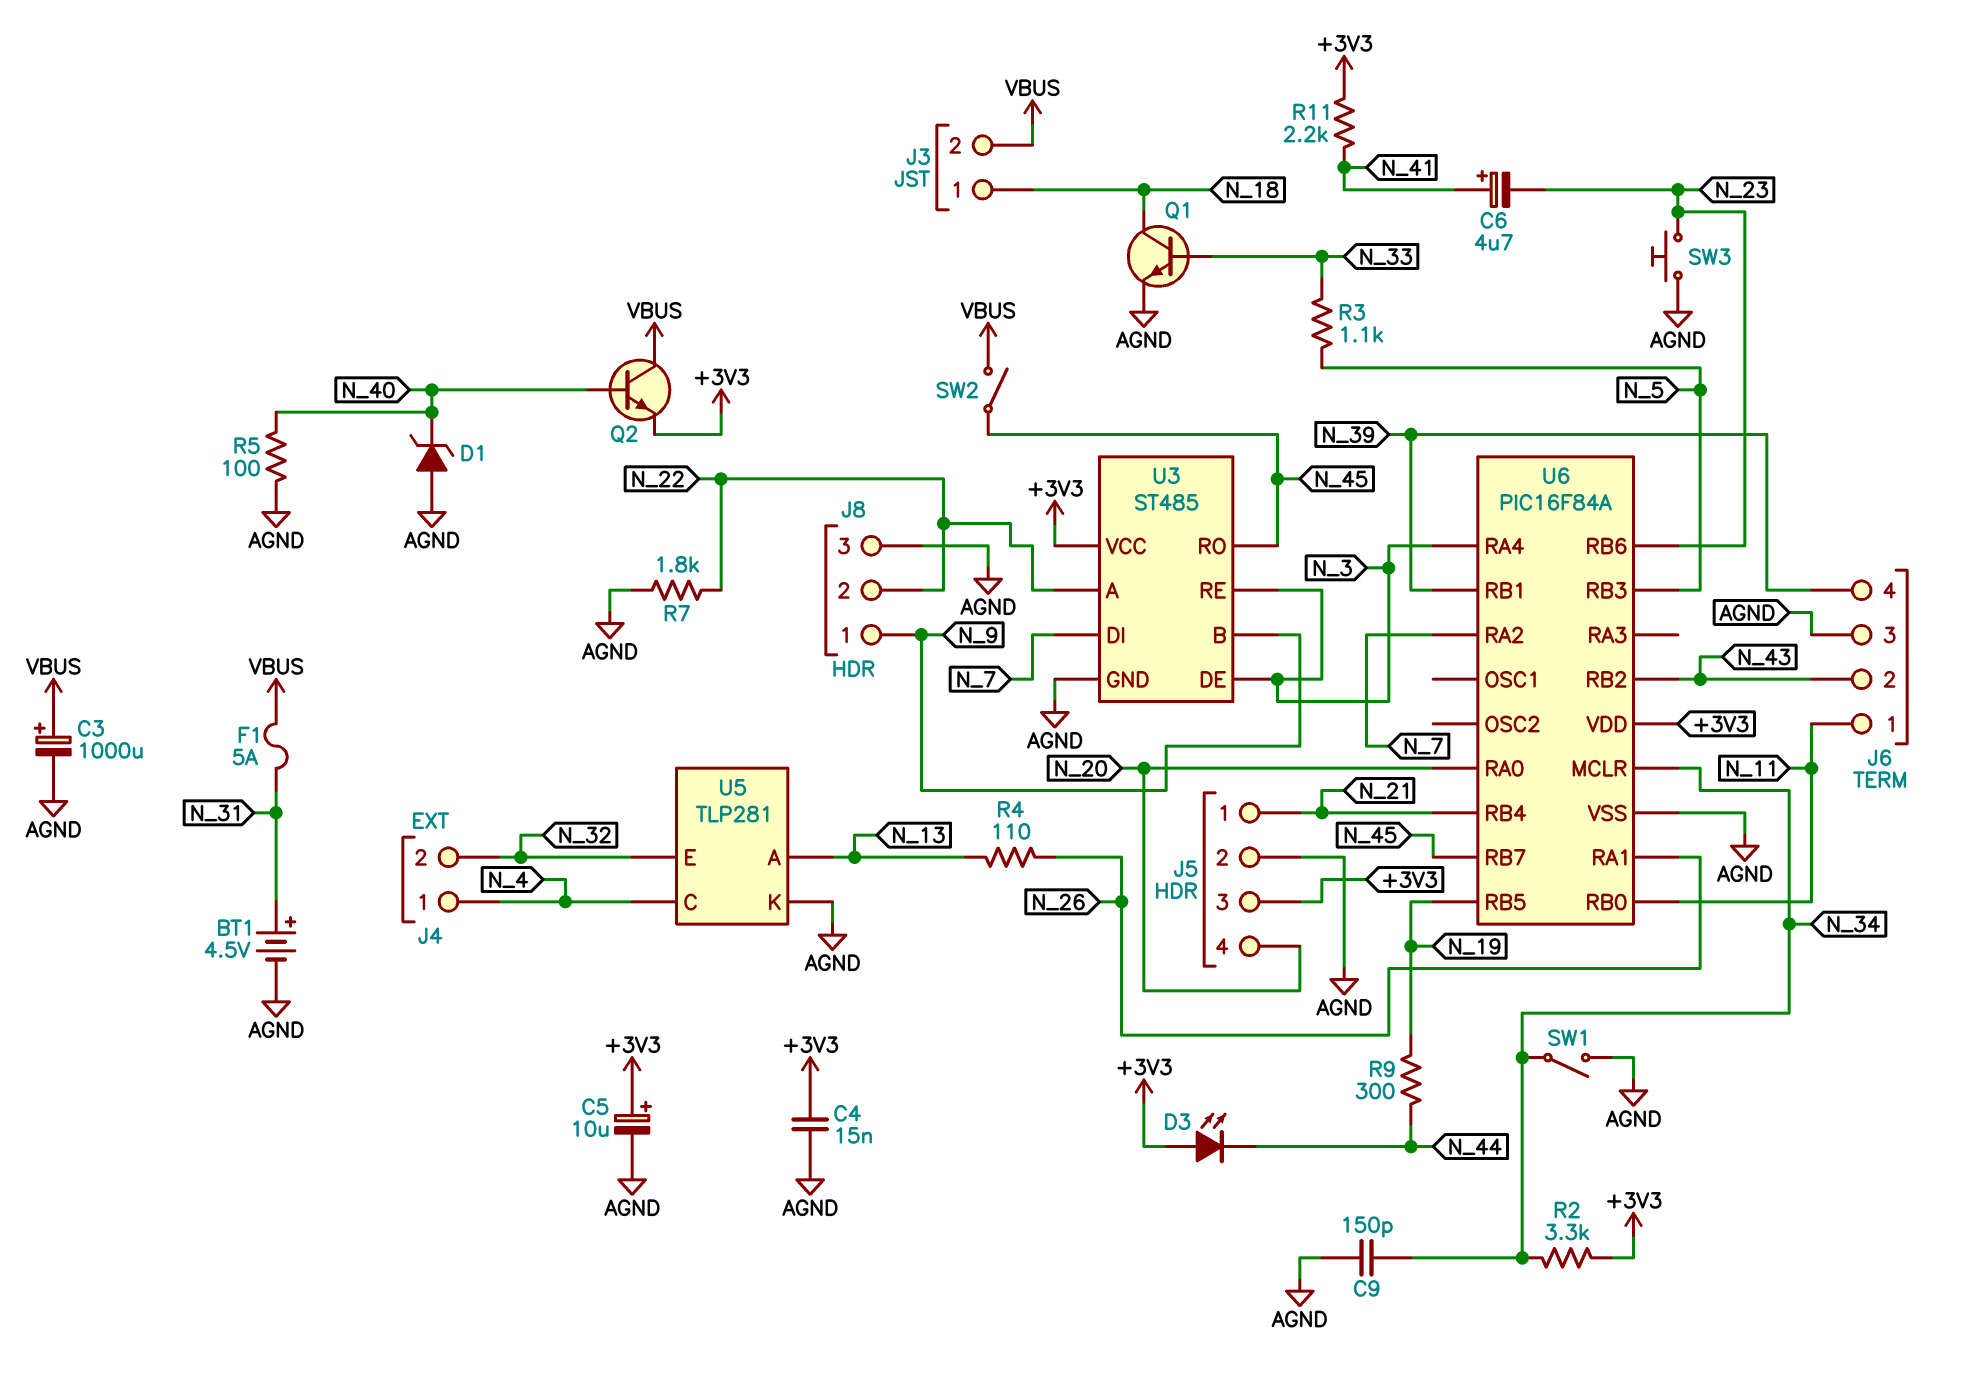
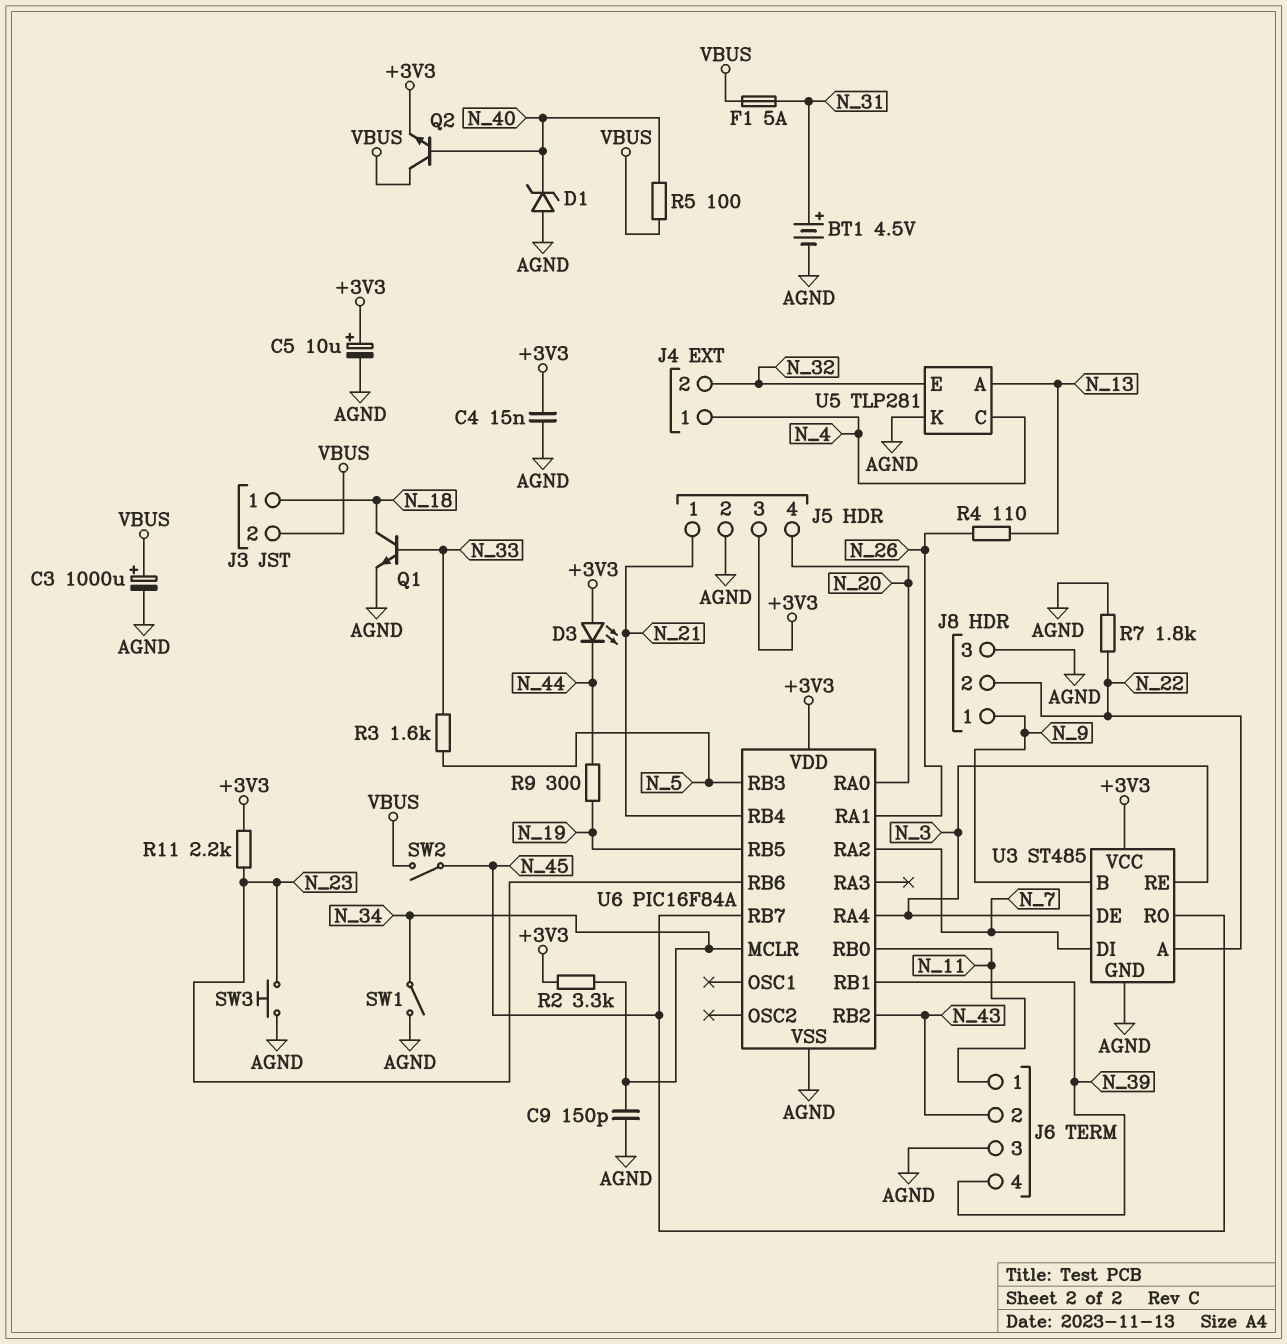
C6: 4.7uF (plus N_41, minus N_23) -> none
R3: 1.1k (N_5, N_33) -> 1.6k (N_5, N_33)
R5: 100 (AGND, N_40) -> 100 (N_40, VBUS)
R11: 2.2k (+3V3, N_41) -> 2.2k (+3V3, N_23)

